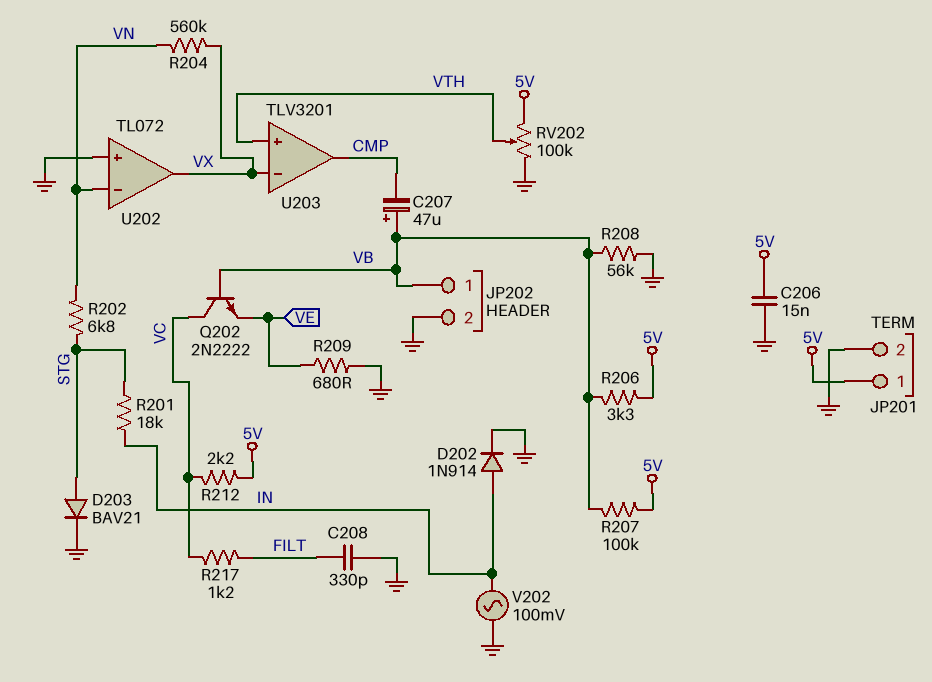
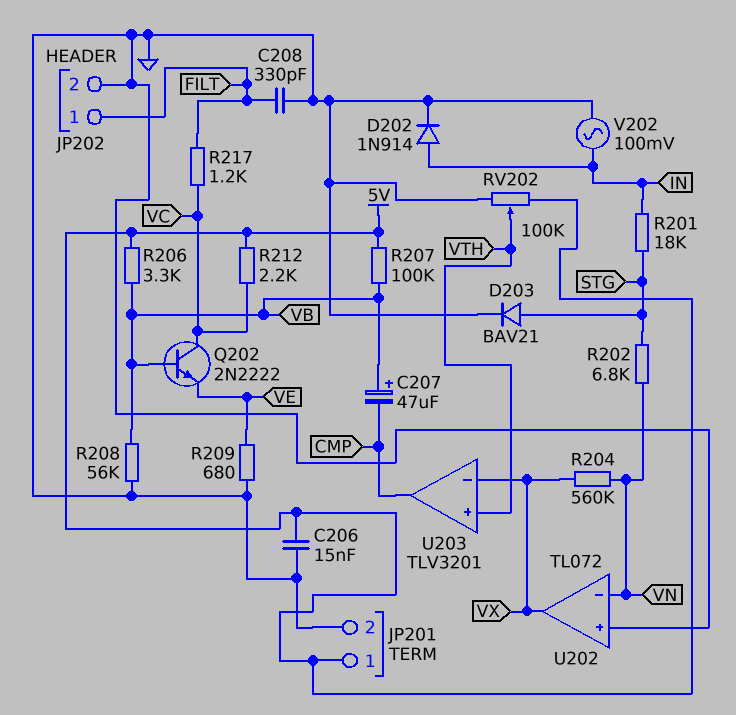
JP202 pin 1: VB -> FILT

